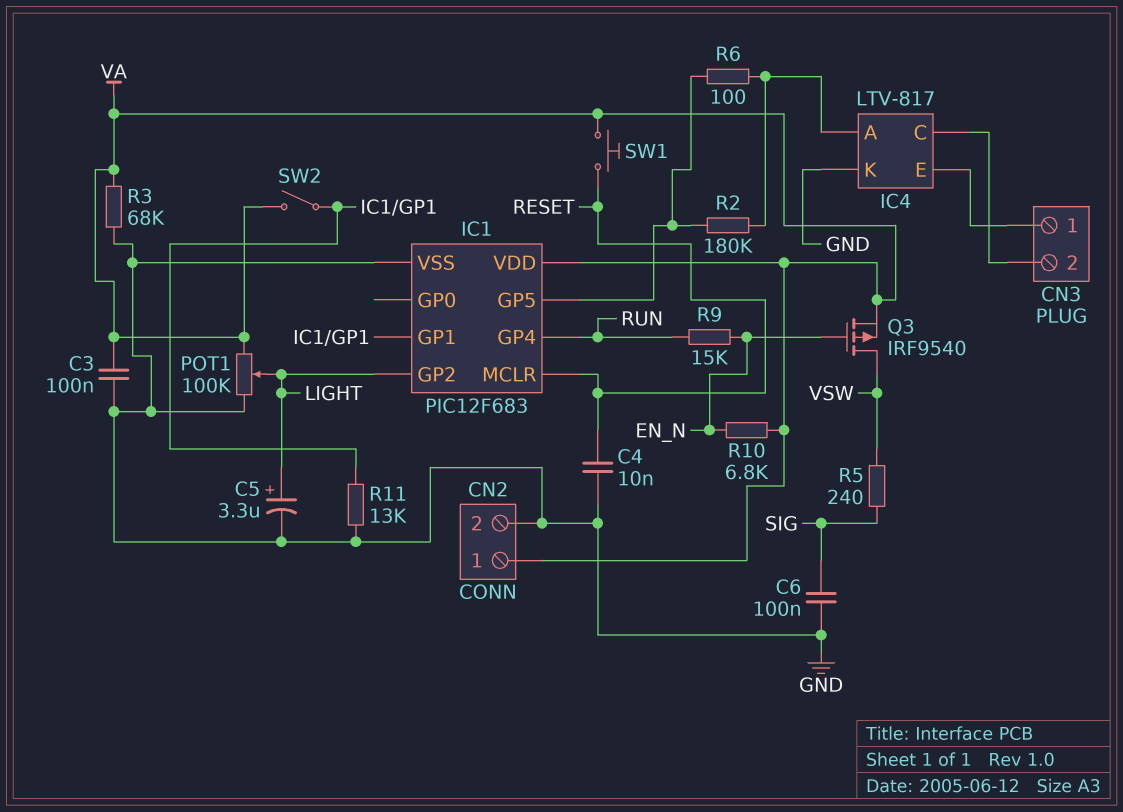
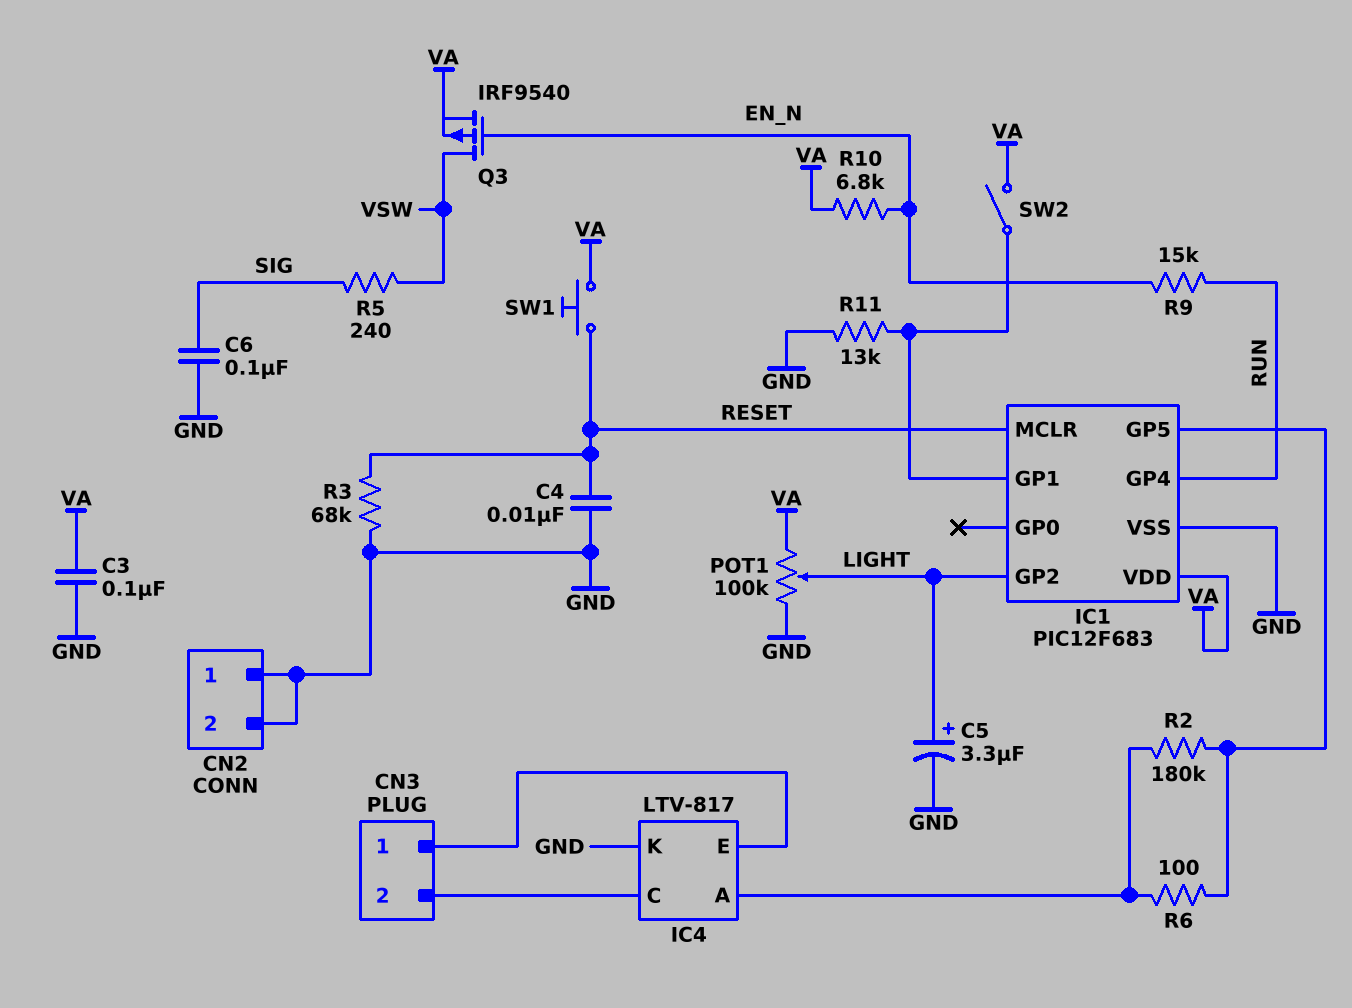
CN2 pin 1: VA -> GND
R3: 68k (GND, VA) -> 68k (GND, RESET)

